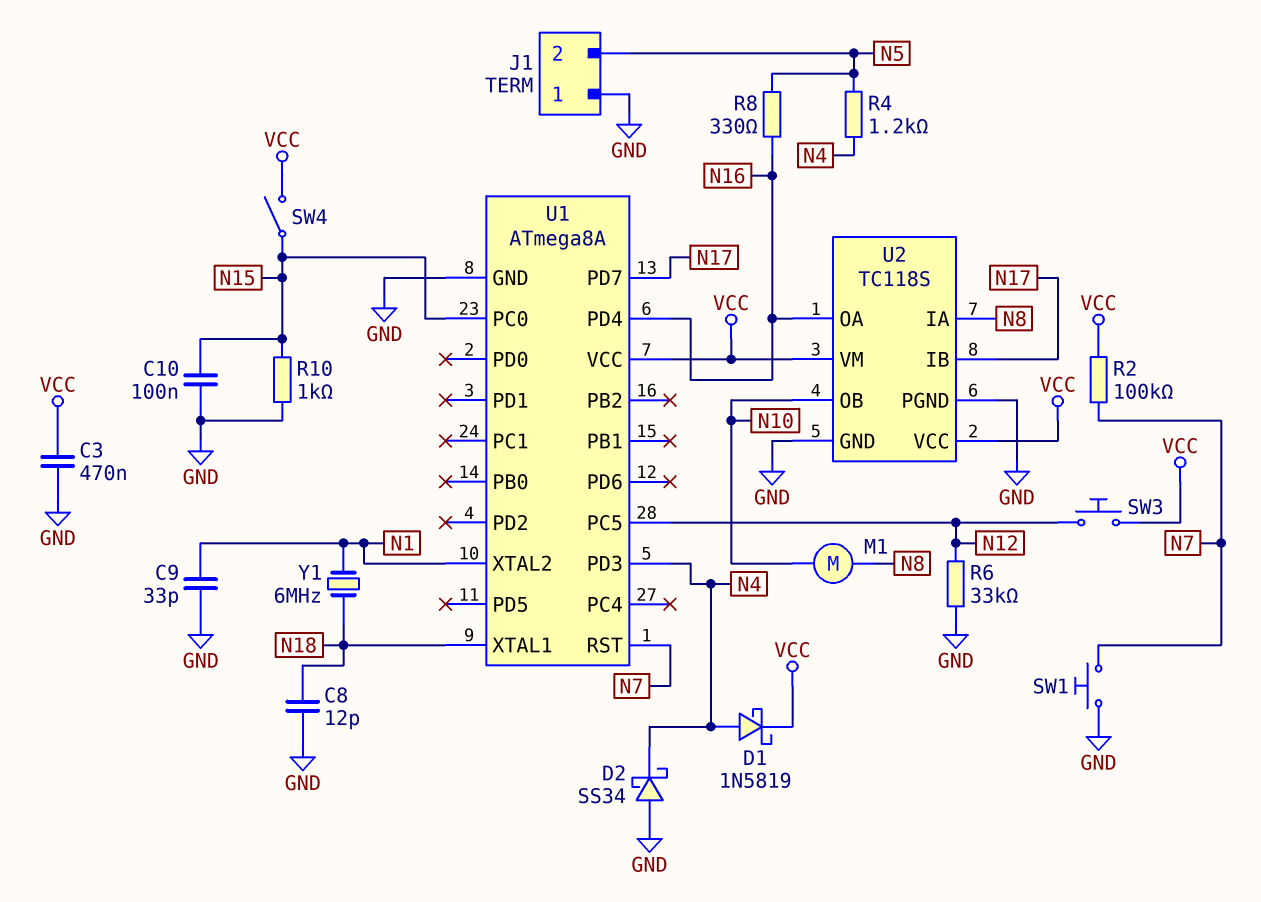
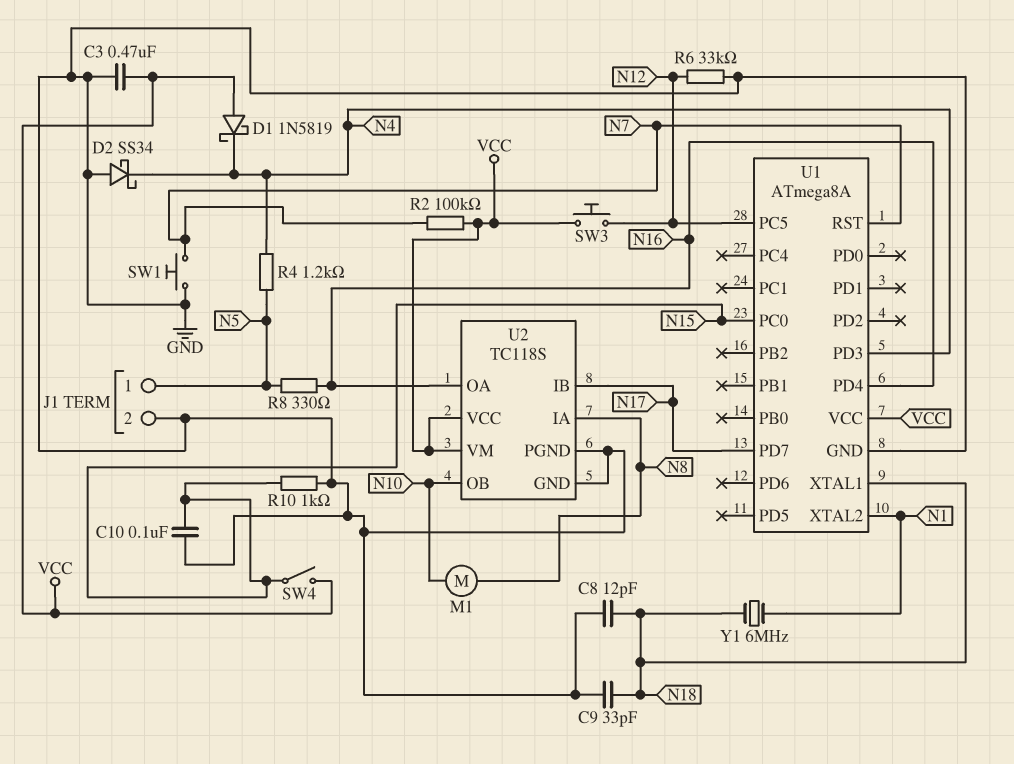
C9: 33pF (GND, N1) -> 33pF (GND, N18)
D1: schottky 1N5819 (A N4, K VCC) -> schottky 1N5819 (A VCC, K N4)
J1 pin 1: GND -> N5
J1 pin 2: N5 -> GND

